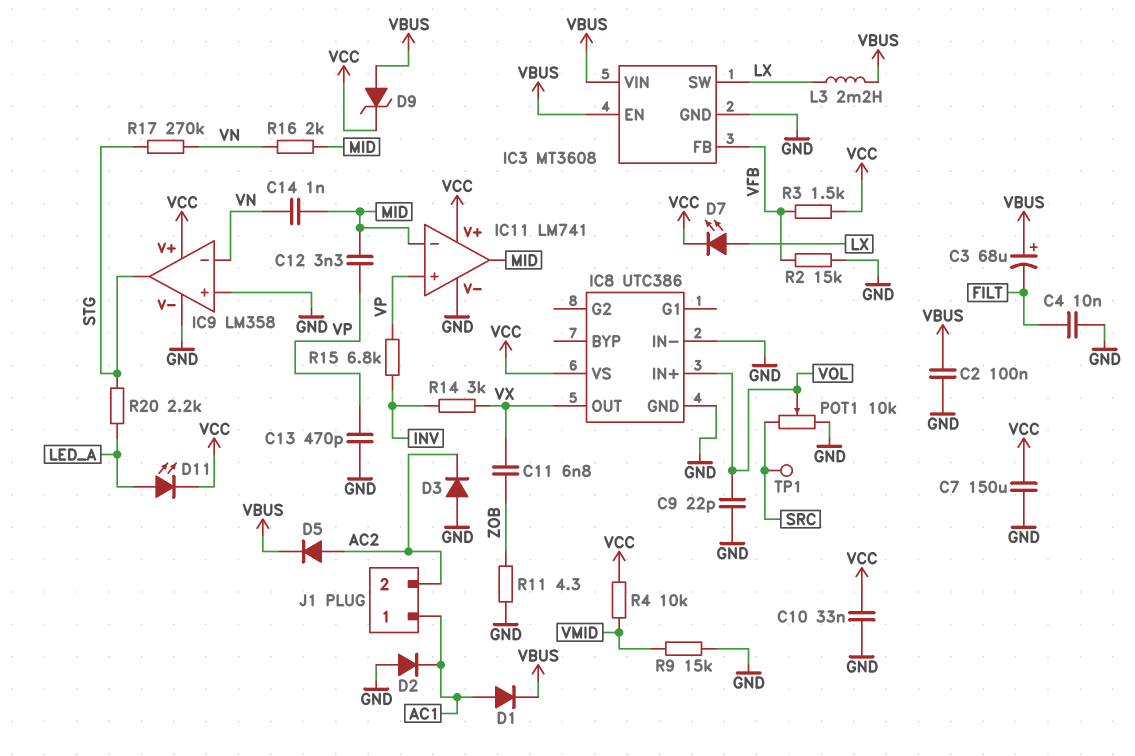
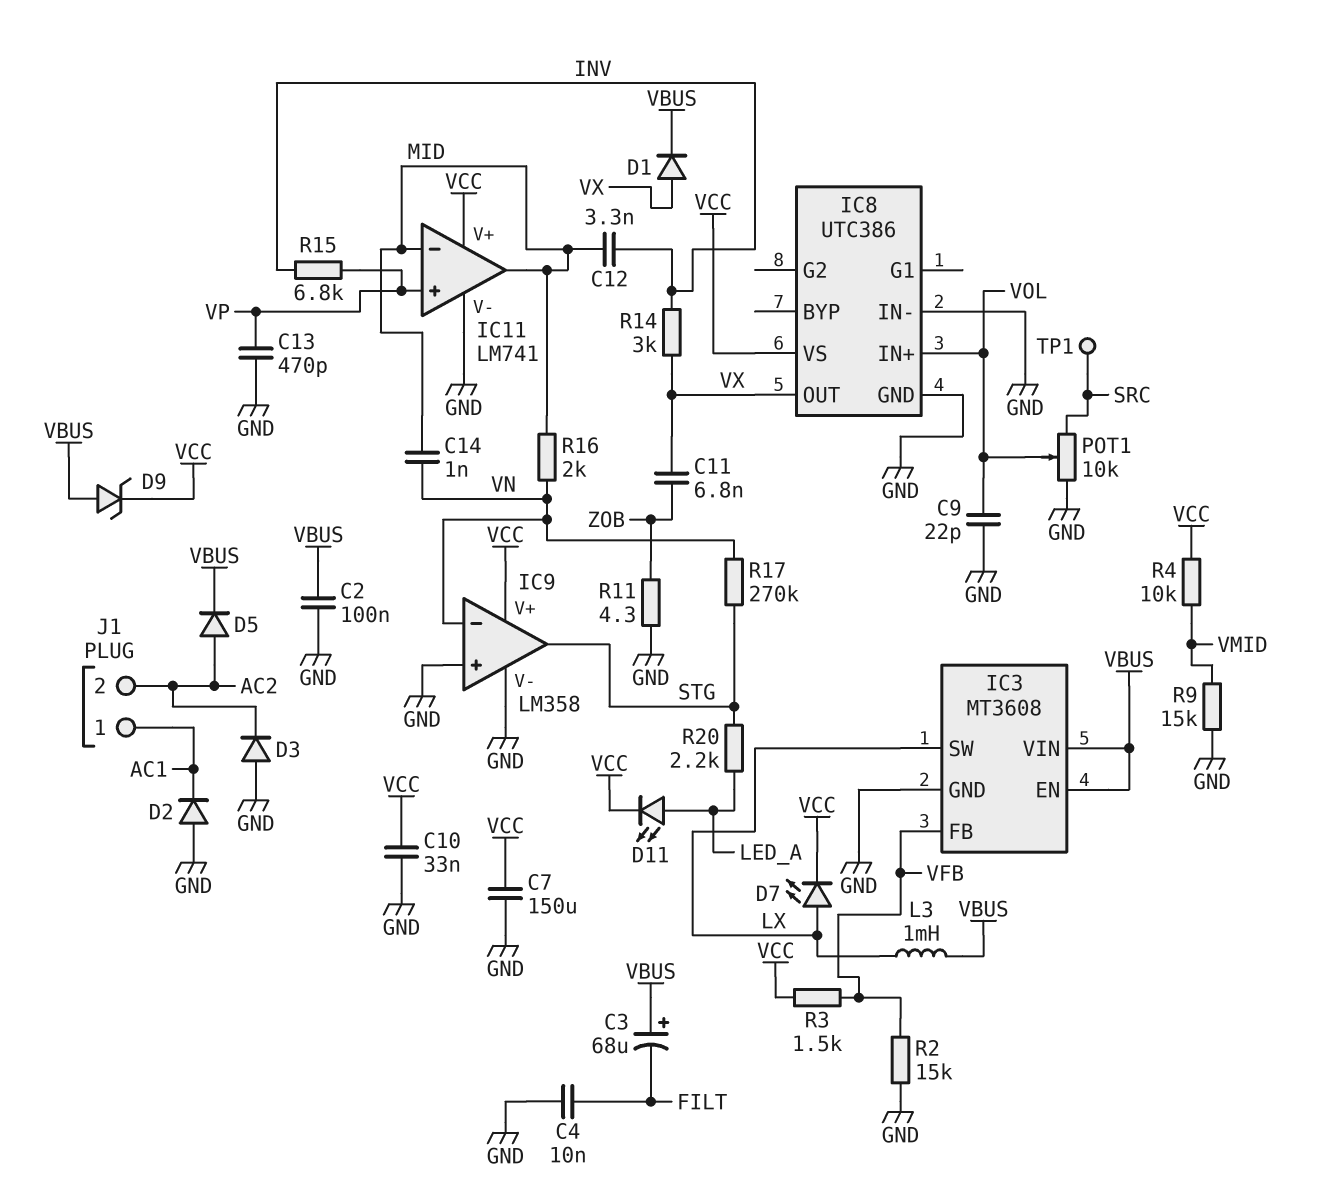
C12: 3.3nF (MID, VP) -> 3.3nF (INV, MID)
D1: diode (A AC1, K VBUS) -> diode (A VX, K VBUS)
L3: 2.2mH (LX, VBUS) -> 1mH (LX, VBUS)

